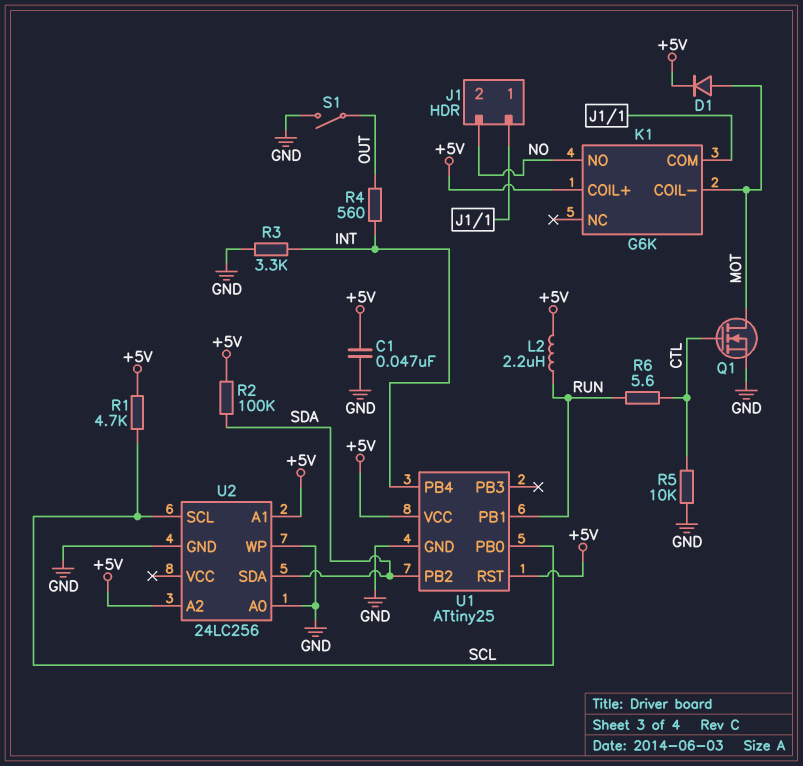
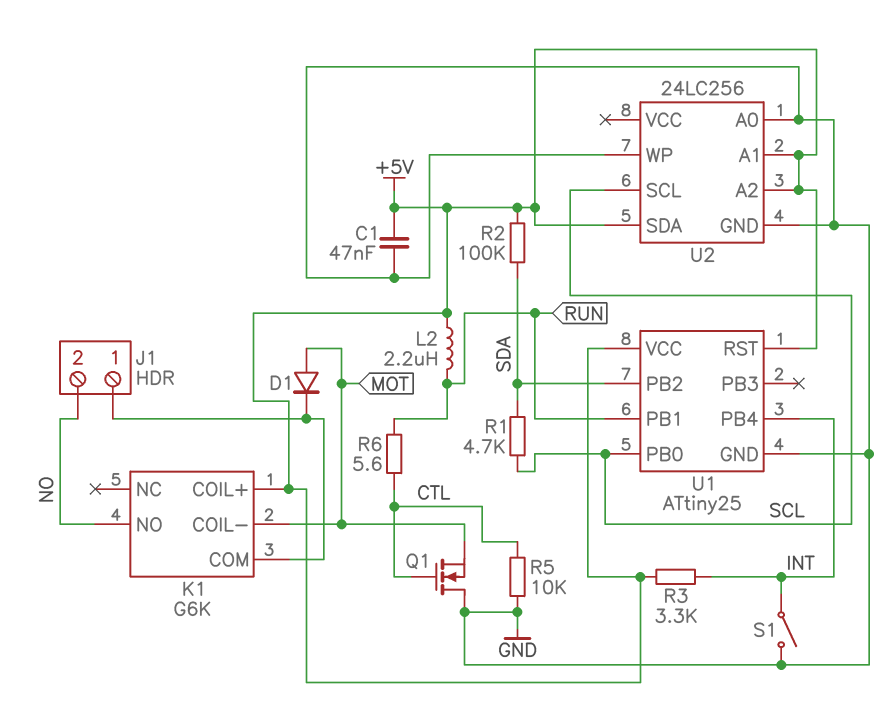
D1: diode (A MOT, K +5V) -> diode (A MOT, K J1/1)
Q1: NMOS (G CTL, D MOT, S GND) -> NMOS (G CTL, D GND, S MOT)
R1: 4.7k (+5V, SCL) -> 4.7k (SCL, SDA)
R3: 3.3k (GND, INT) -> 3.3k (+5V, INT)
R4: 560 (INT, OUT) -> none
S1: switch (GND, OUT) -> switch (GND, INT)
U2 pin SDA: SDA -> +5V

